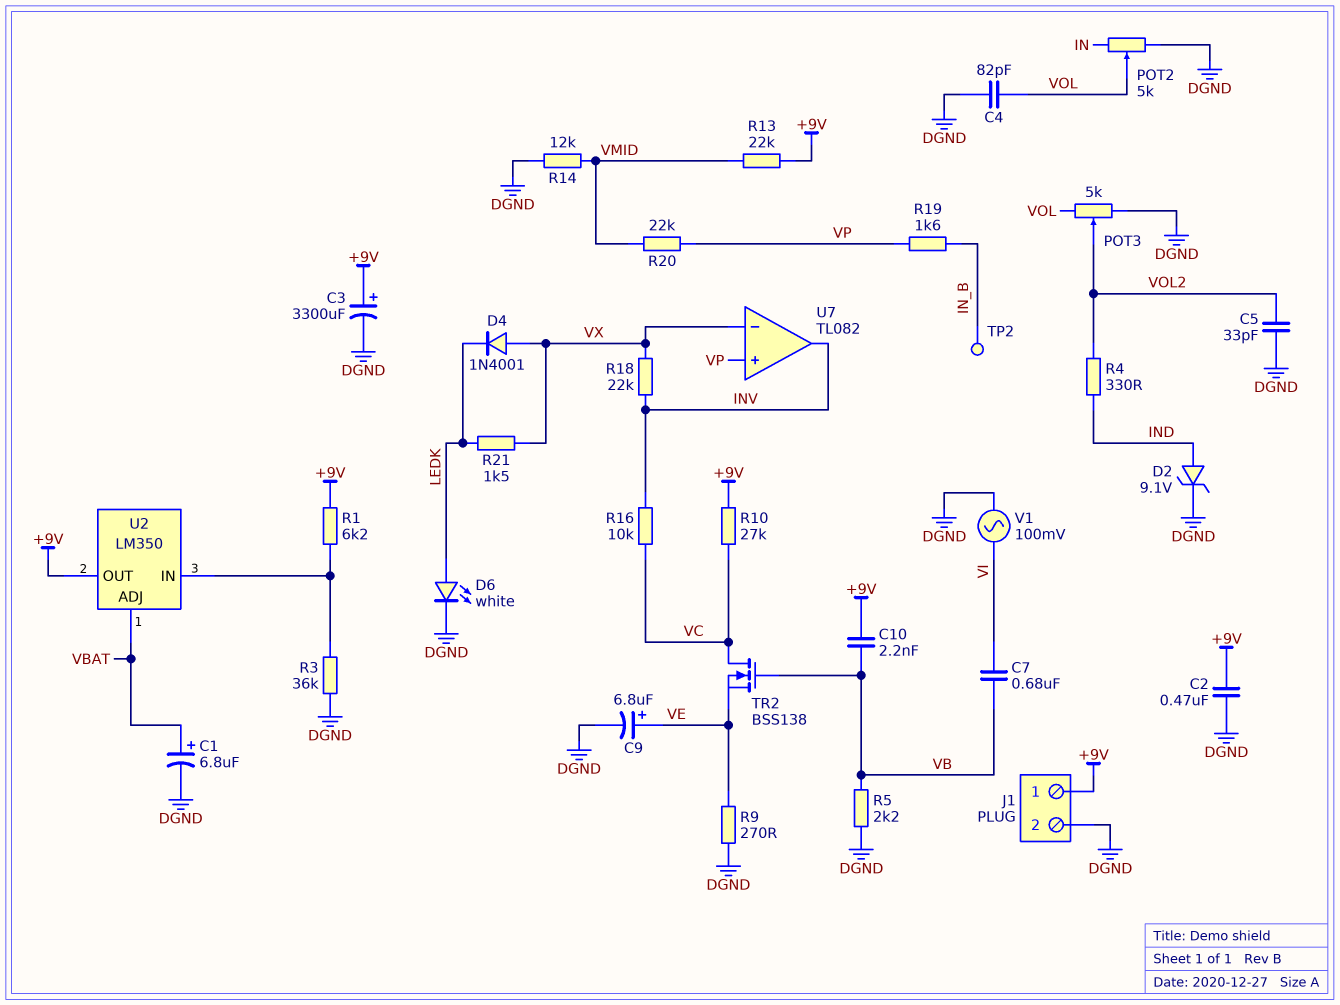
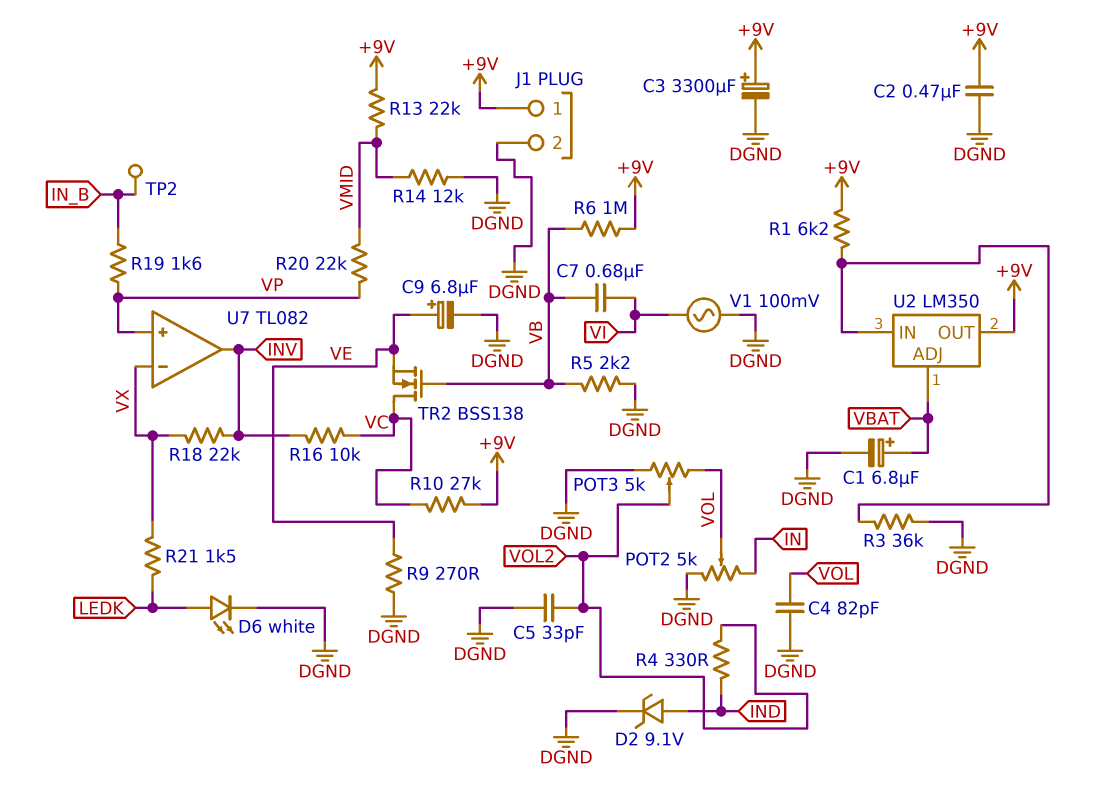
C10: 2.2nF (+9V, VB) -> none
D4: diode 1N4001 (A VX, K LEDK) -> none
R6: none -> 1M (+9V, VB)

